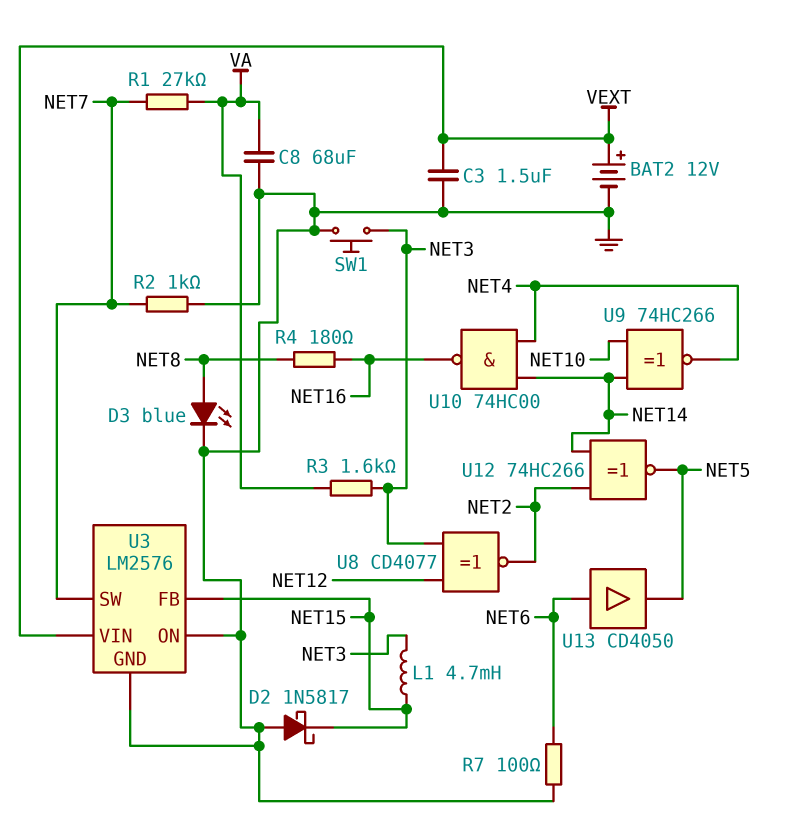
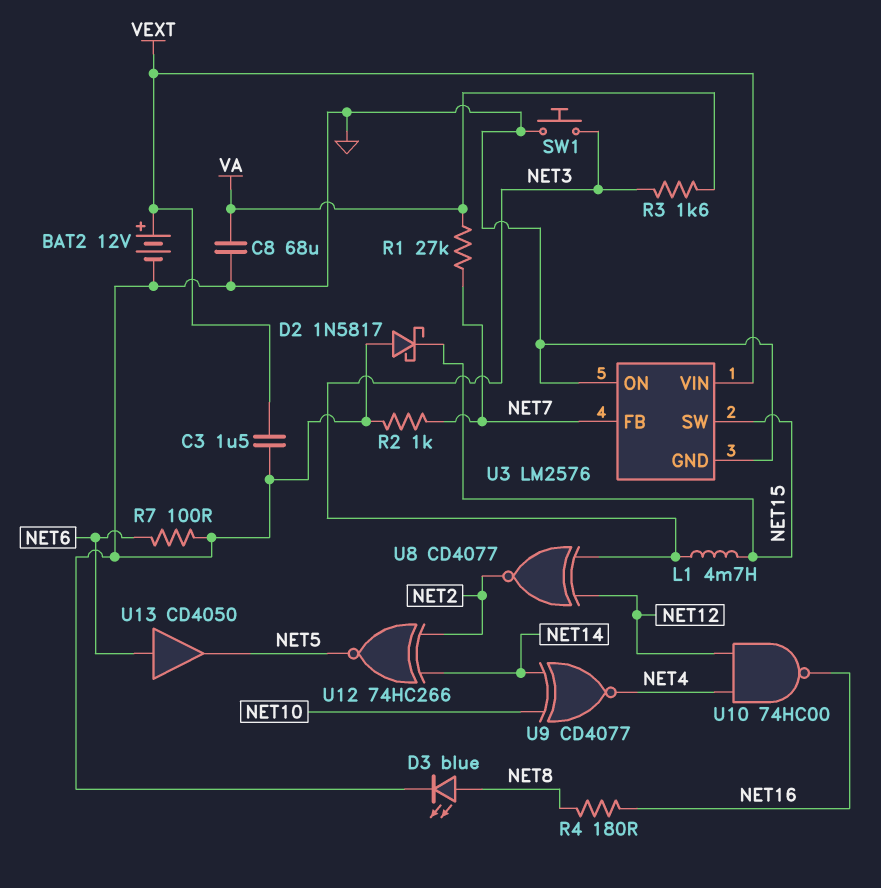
U3 pin FB: NET15 -> NET7
U3 pin SW: NET7 -> NET15
U9: XNOR 74HC266 (in NET10, in NET14, out NET4) -> XNOR CD4077 (in NET10, in NET14, out NET4)
U10: NAND 74HC00 (in NET4, in NET14, out NET16) -> NAND 74HC00 (in NET4, in NET12, out NET16)

